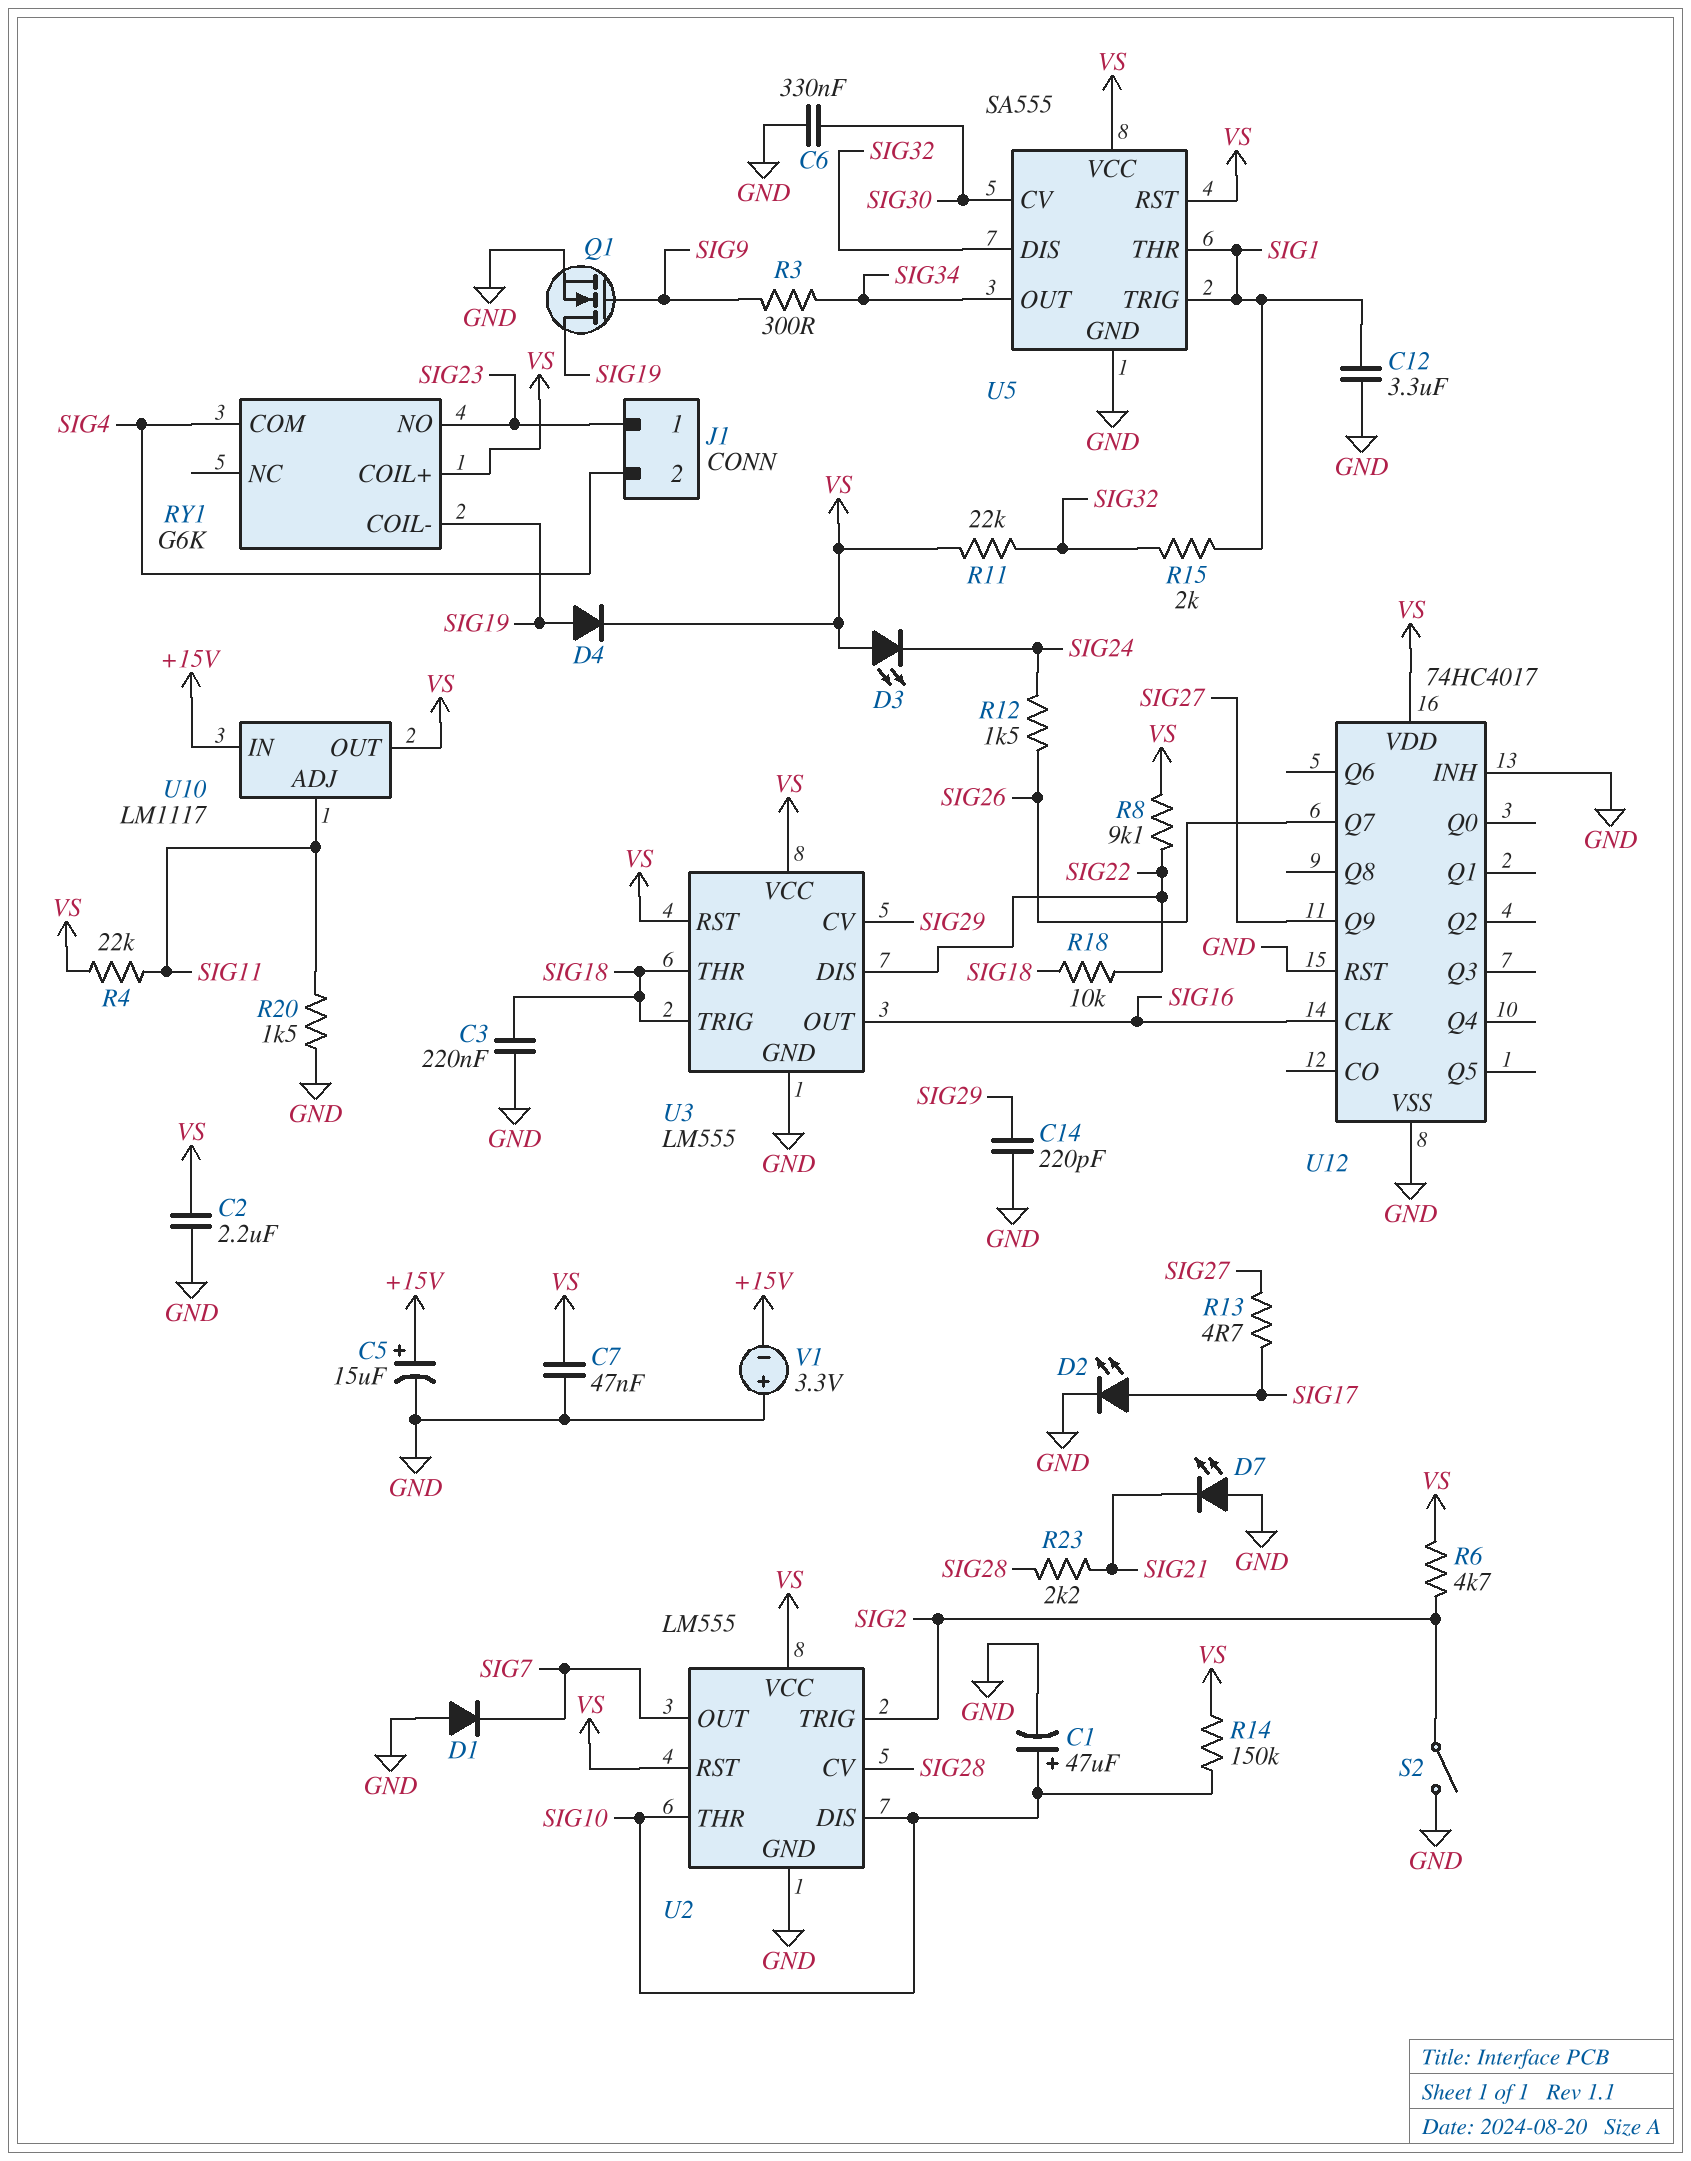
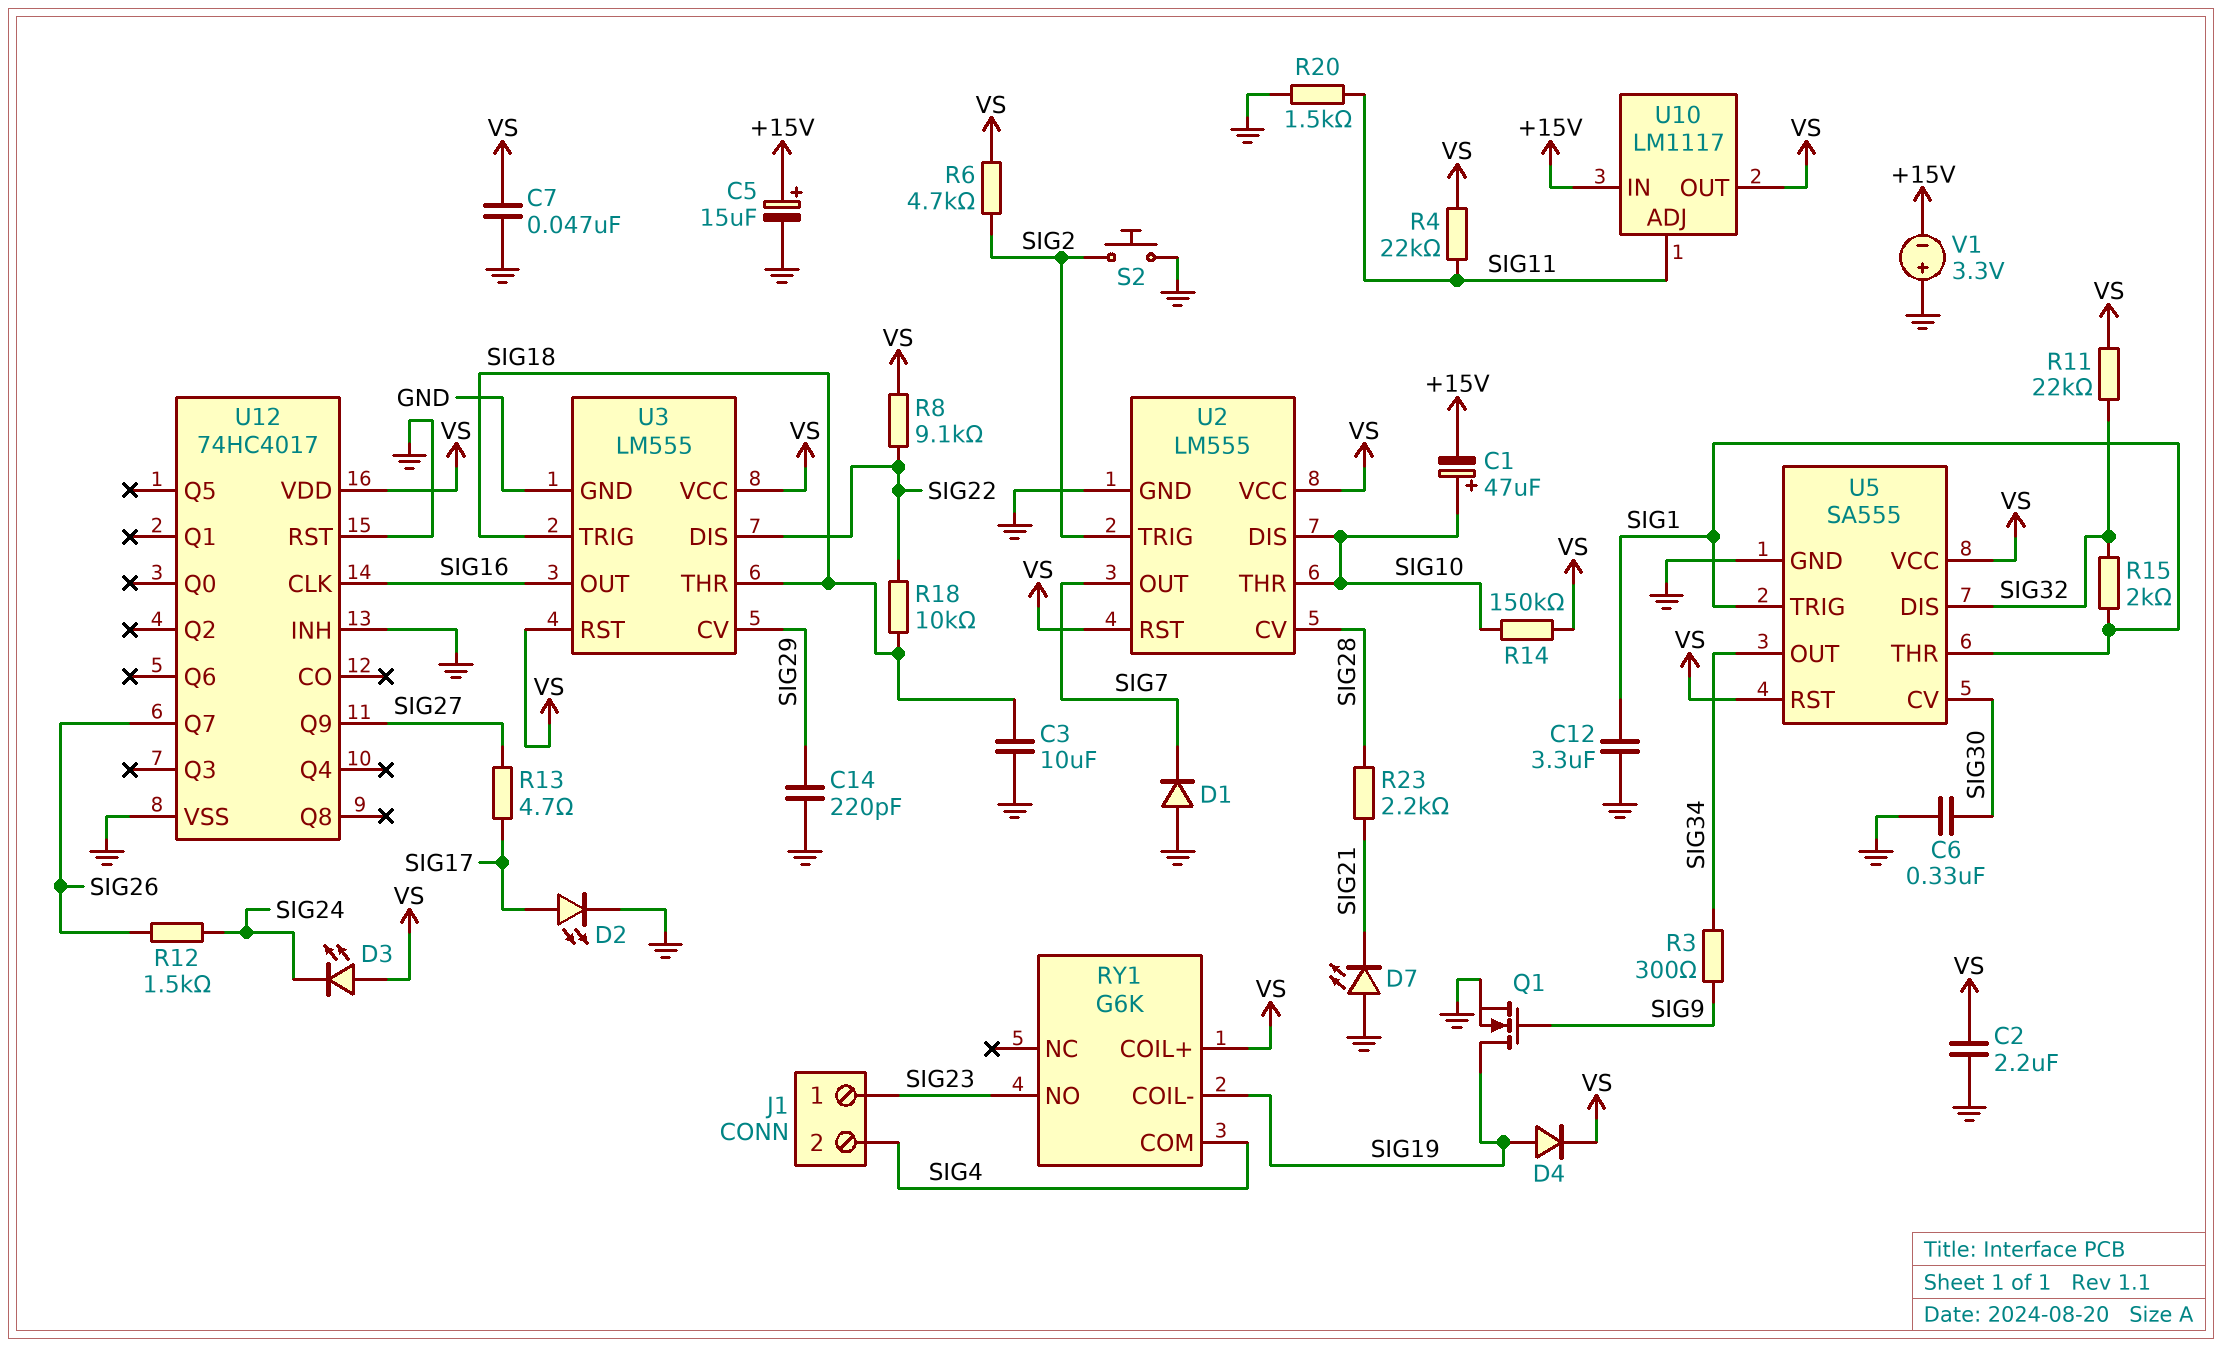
C1: 47uF (plus SIG10, minus GND) -> 47uF (plus SIG10, minus +15V)
C3: 220nF (GND, SIG18) -> 10uF (GND, SIG18)
S2: switch (GND, SIG2) -> button (GND, SIG2)

